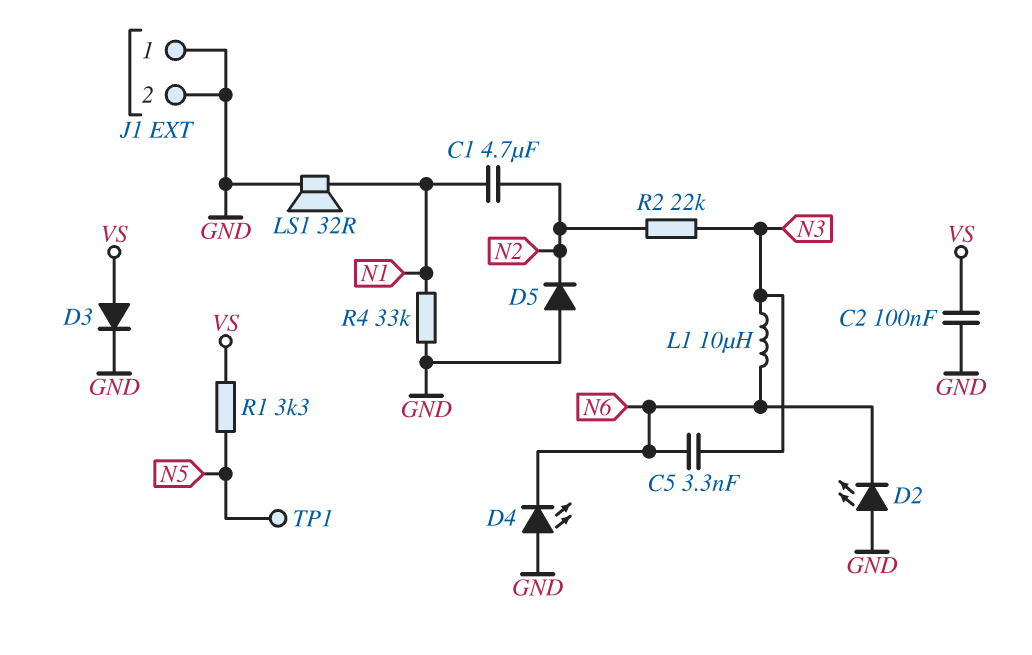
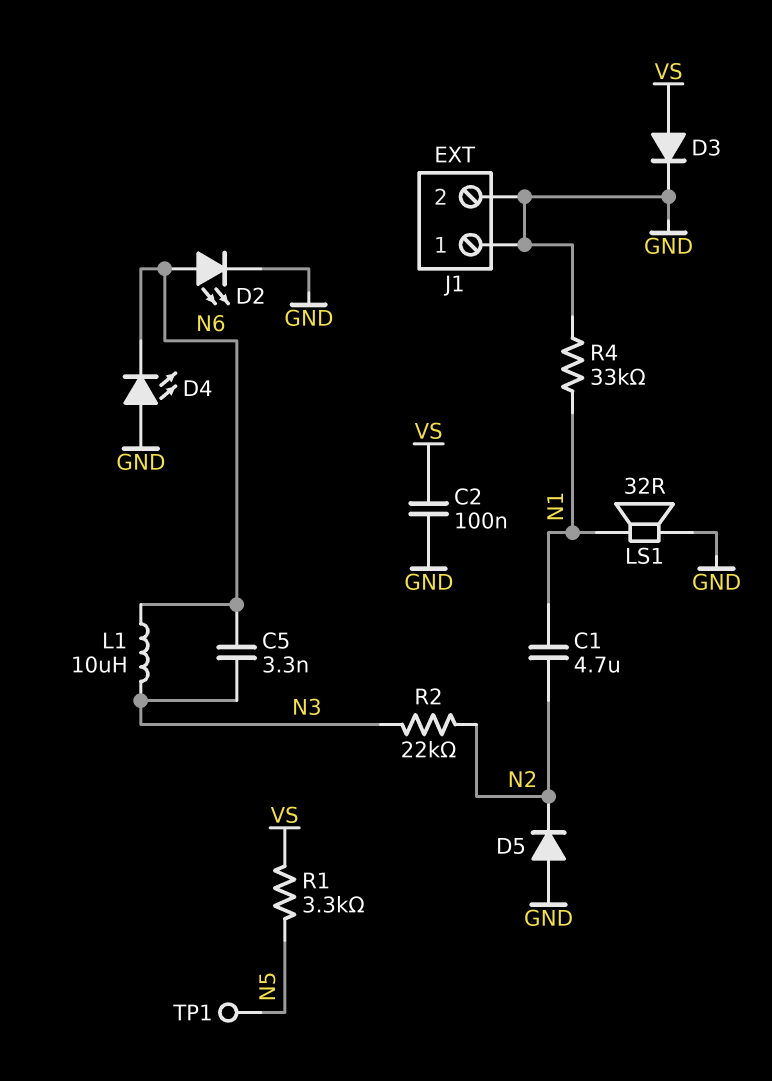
D2: LED (A GND, K N6) -> LED (A N6, K GND)

